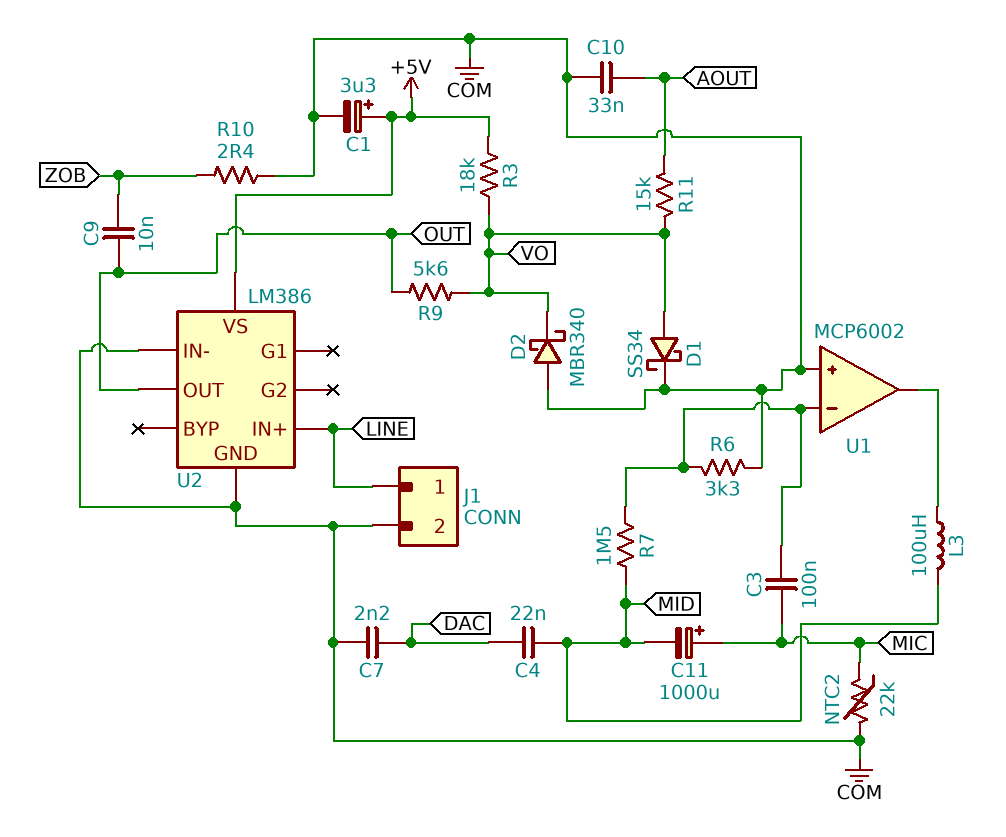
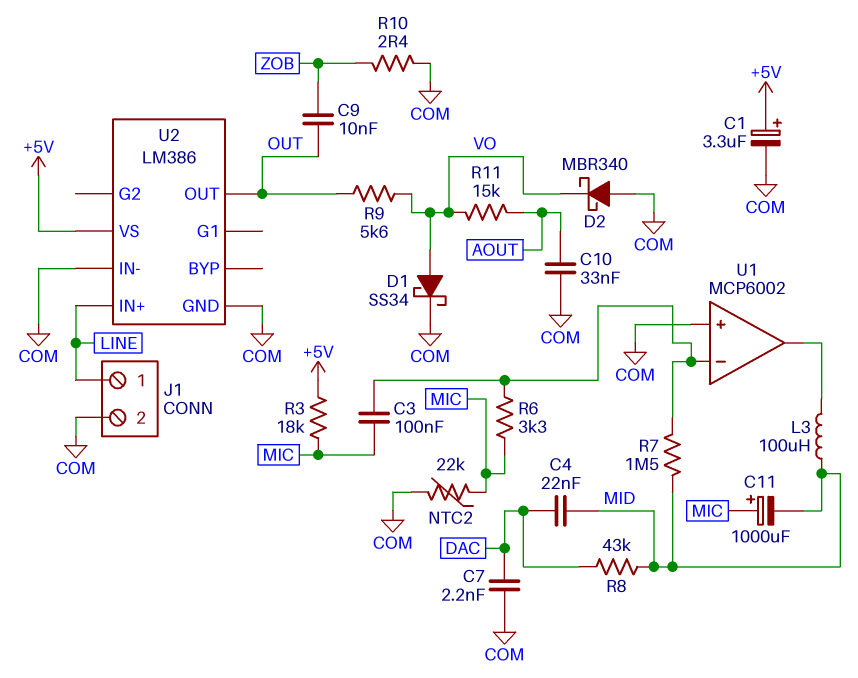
R3: 18k (+5V, VO) -> 18k (+5V, MIC)
R6: 3.3k (COM, U1/in-) -> 3.3k (MIC, U1/in-)
R8: none -> 43k (DAC, MID)

